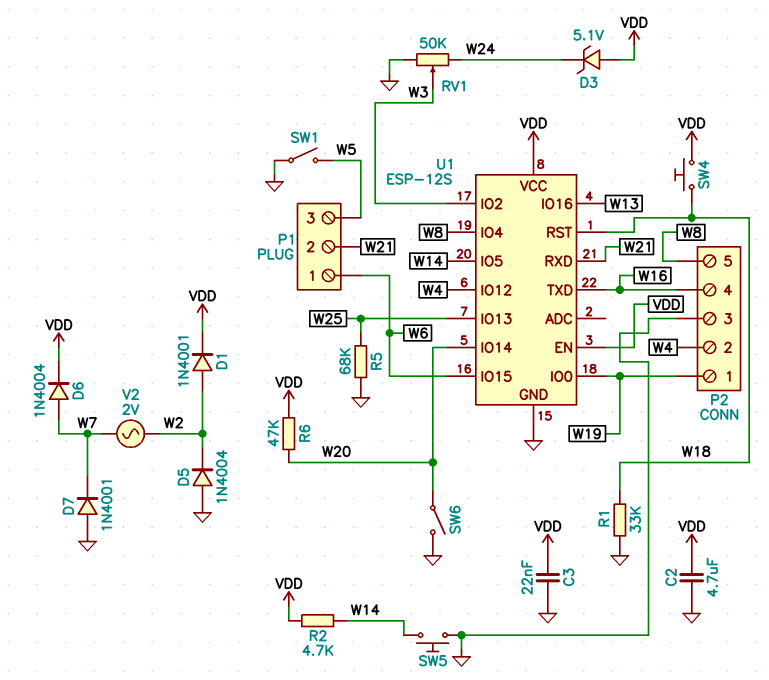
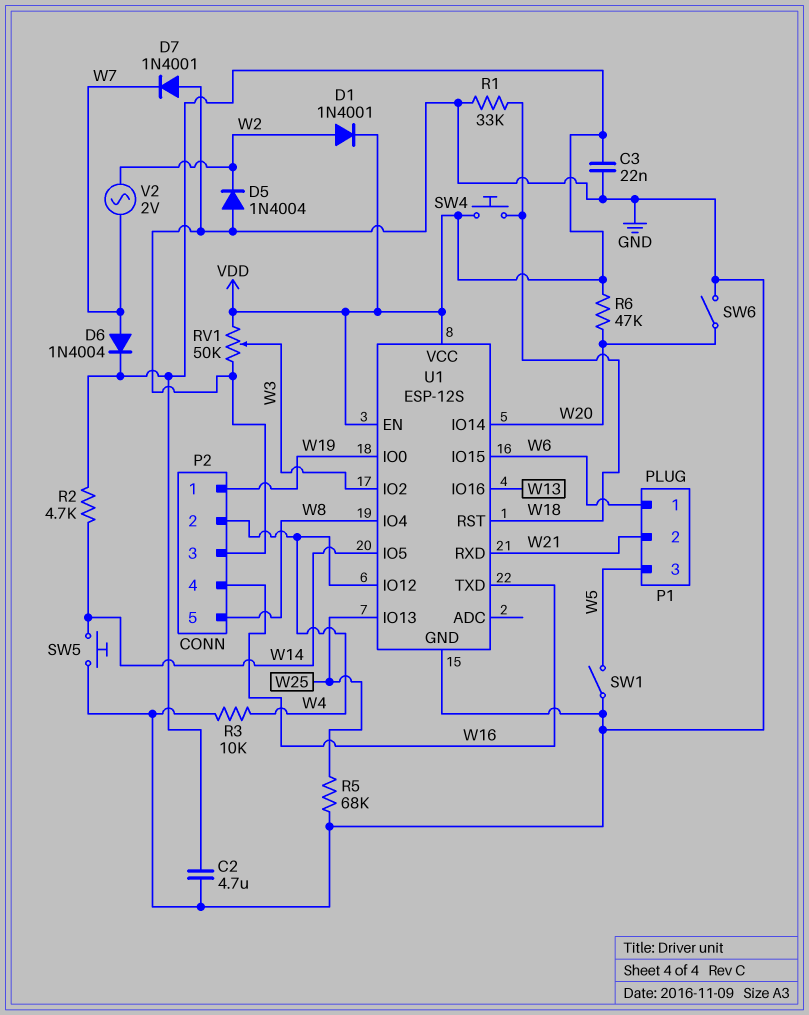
D3: zener 5.1V (A VDD, K W24) -> none
R3: none -> 10k (GND, W4)
RV1: 50k (GND, W24, wiper W3) -> 50k (GND, VDD, wiper W3)

